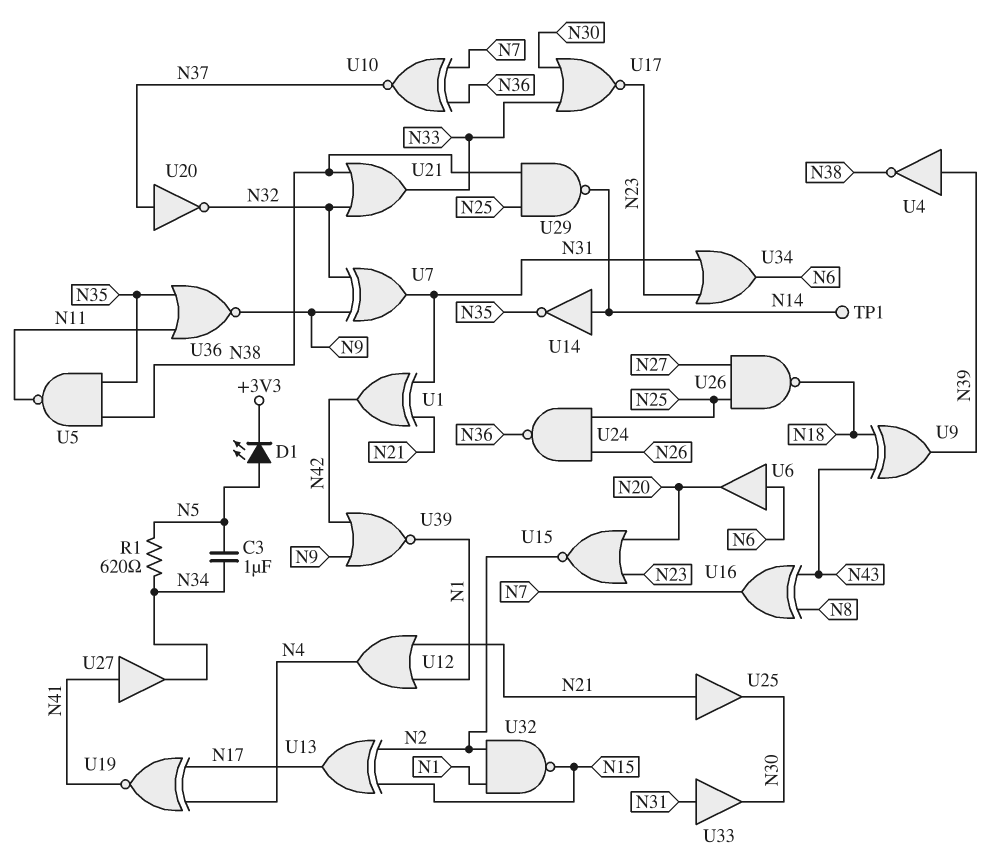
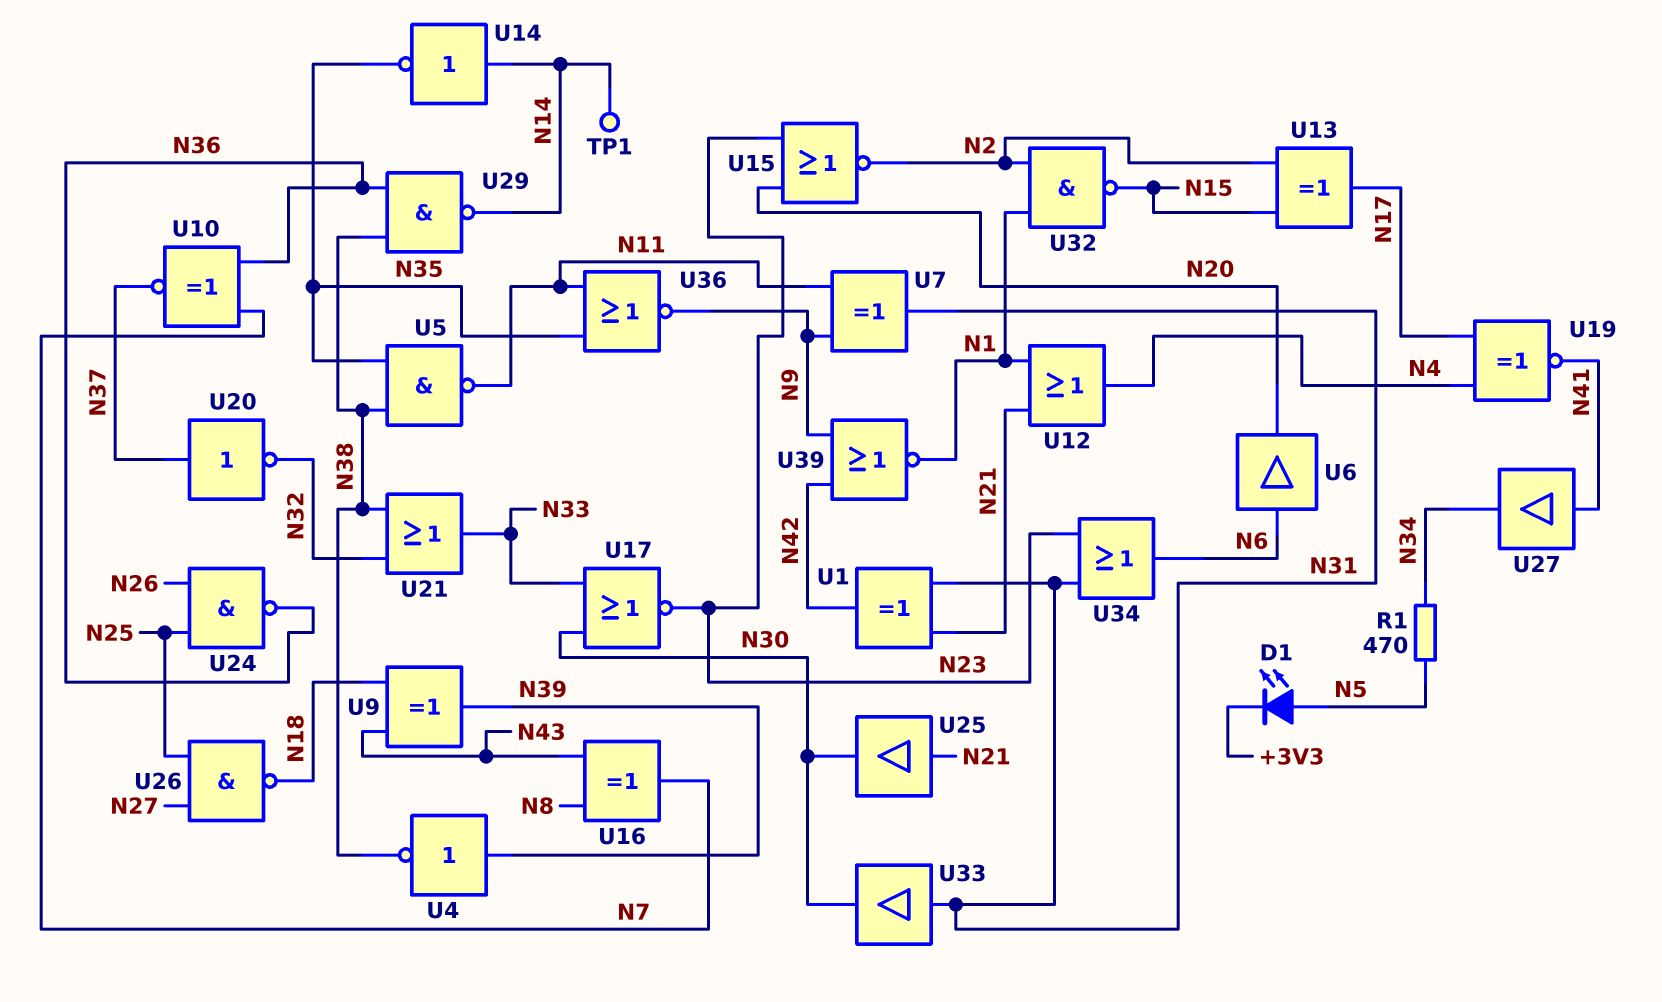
C3: 1uF (N5, N34) -> none
R1: 620 (N5, N34) -> 470 (N5, N34)
U7: XOR (in N9, in N32, out N31) -> XOR (in N9, in N11, out N31)
U29: NAND (in N25, in N38, out N14) -> NAND (in N36, in N38, out N14)

